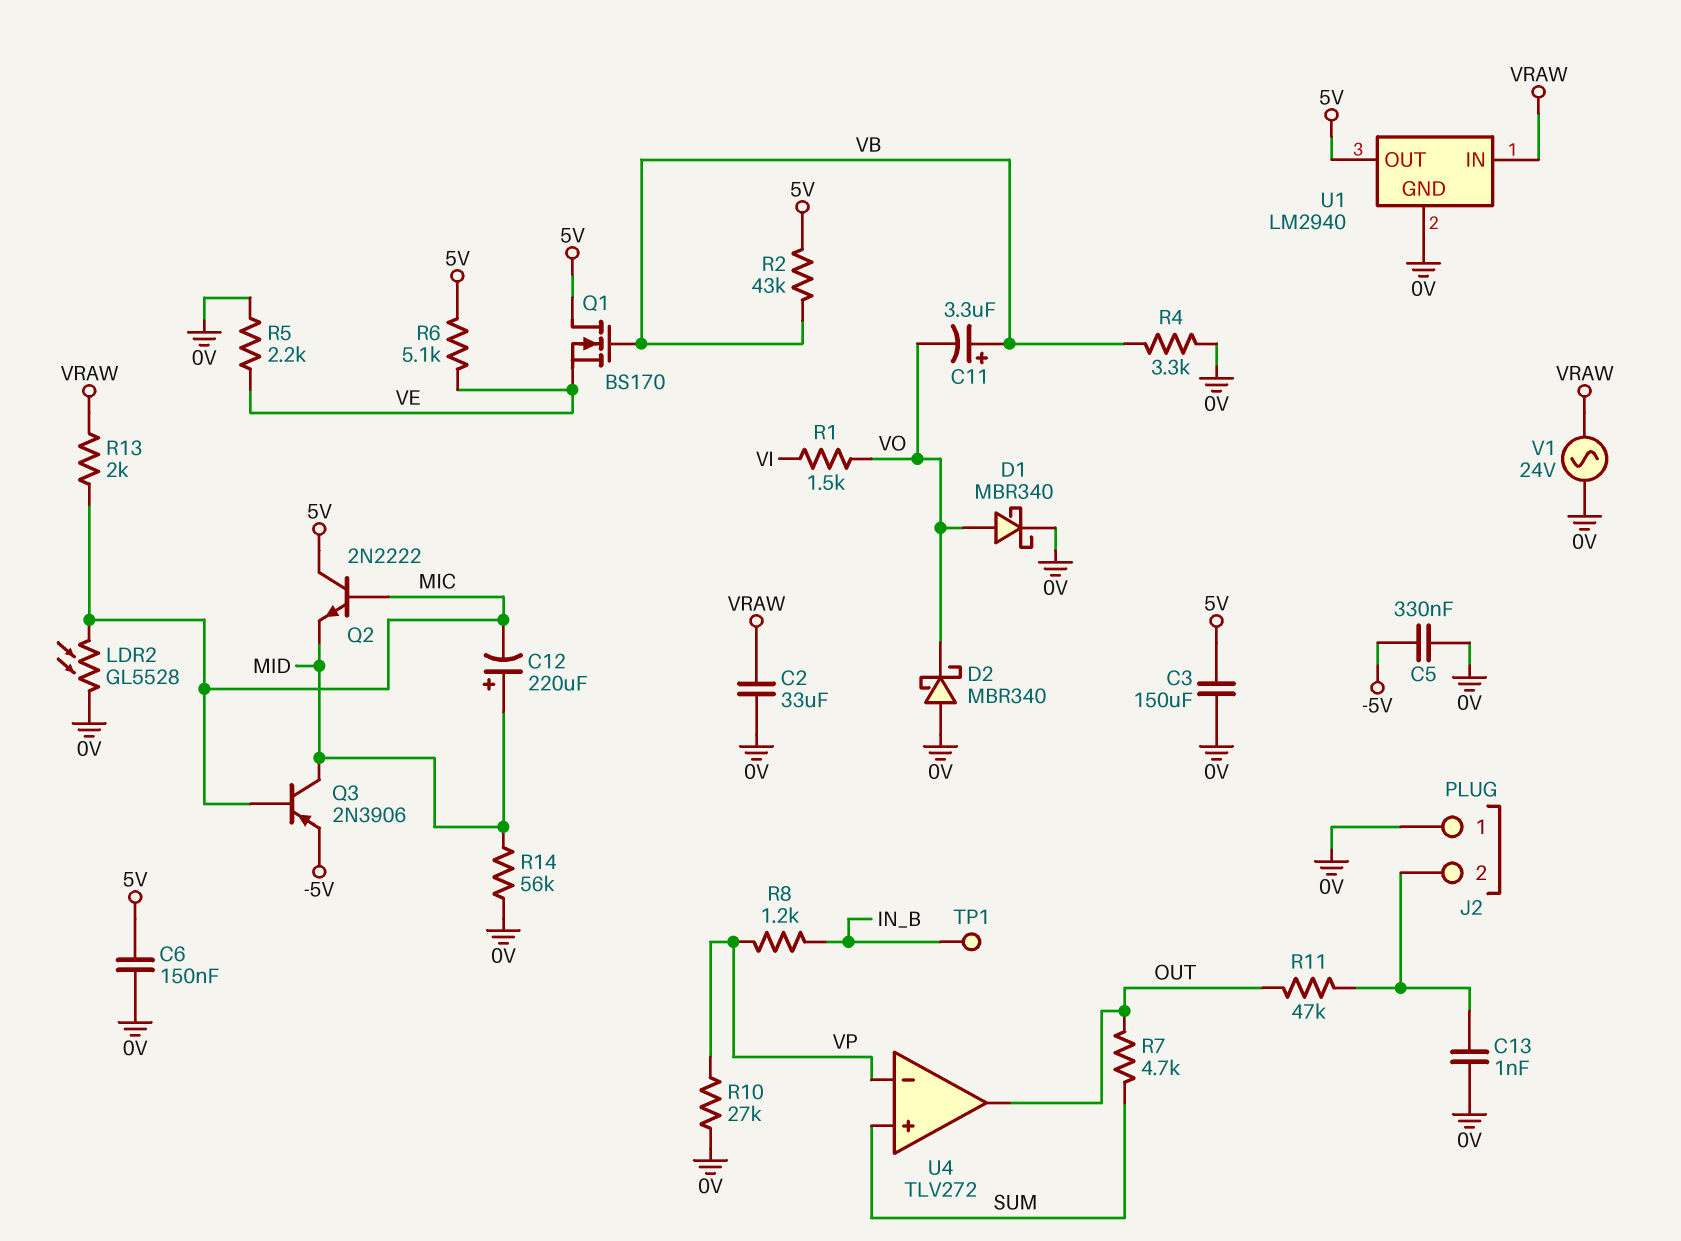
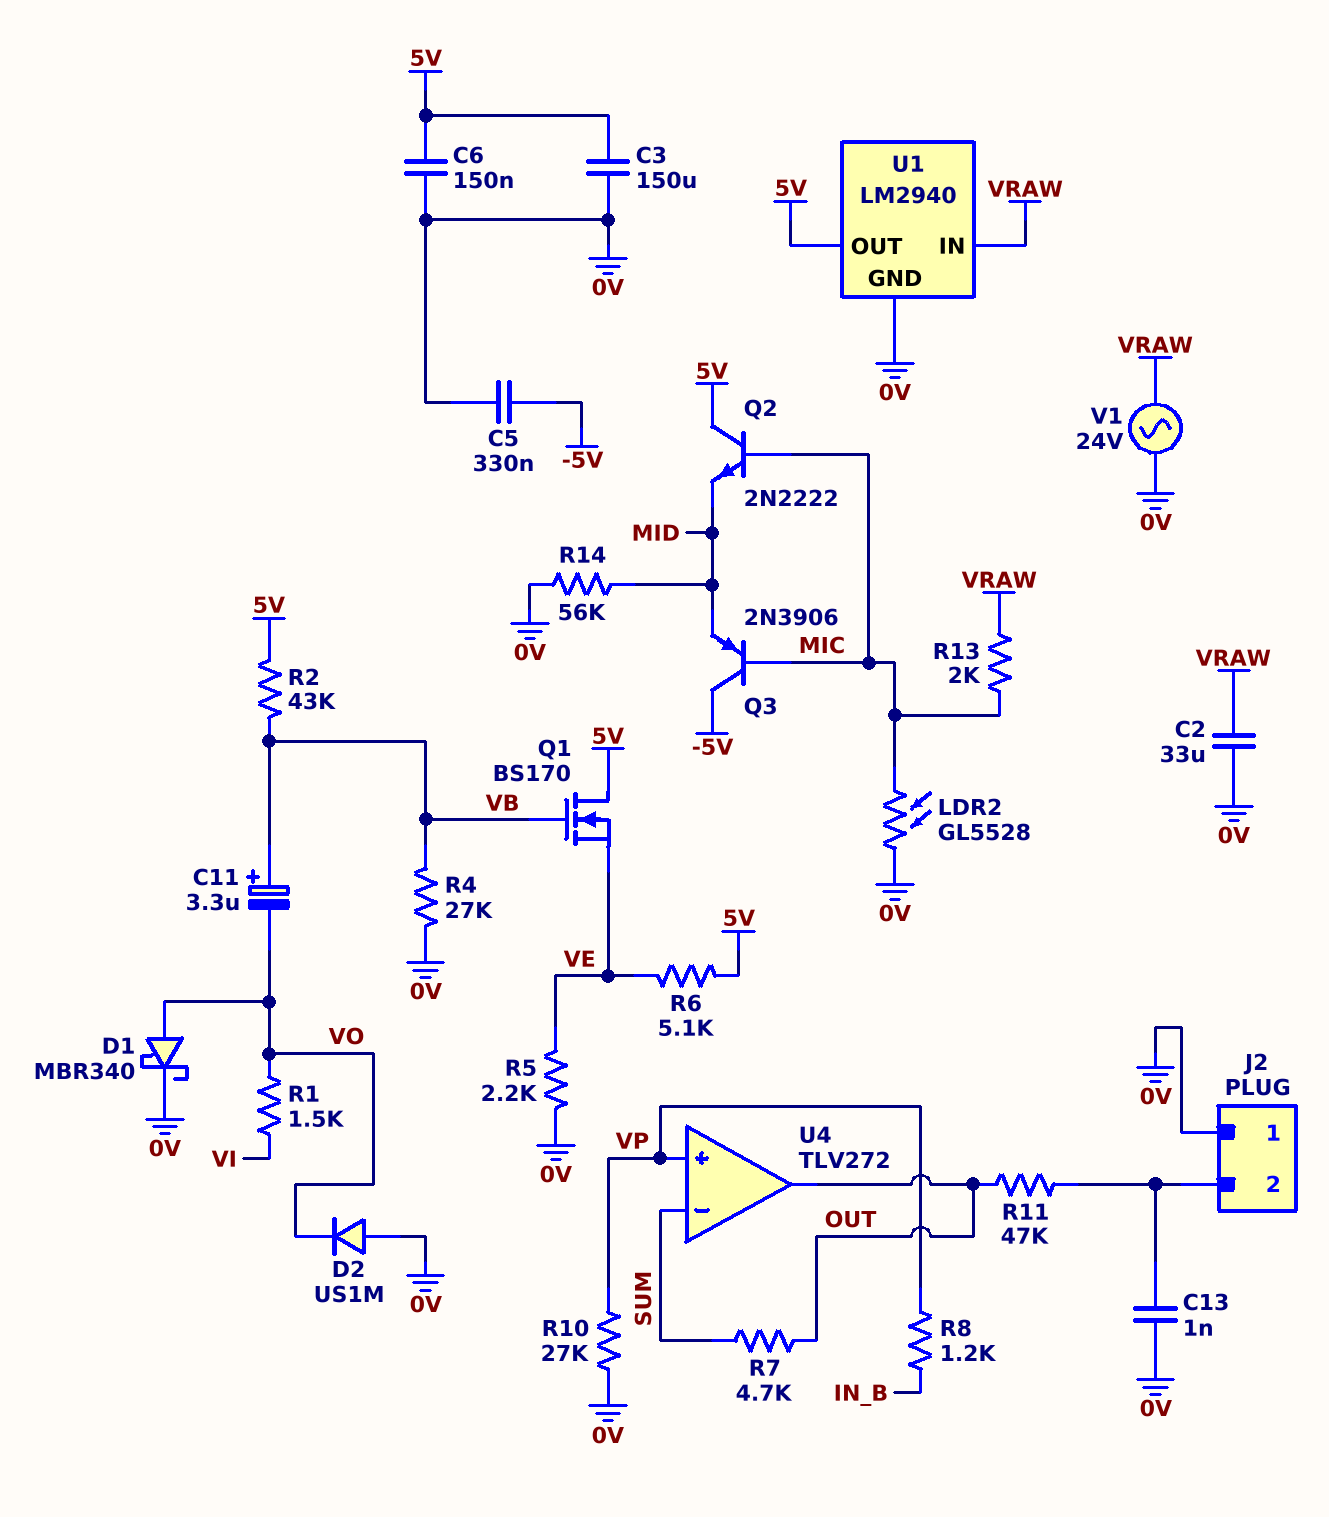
C12: 220uF (plus MID, minus MIC) -> none
D2: schottky MBR340 (A 0V, K VO) -> diode US1M (A 0V, K VO)
Q3: PNP 2N3906 (B MIC, C MID, E -5V) -> PNP 2N3906 (B MIC, C -5V, E MID)
R4: 3.3k (0V, VB) -> 27k (0V, VB)
TP1: test point (IN_B) -> none
U4 pin in+: SUM -> VP
U4 pin in-: VP -> SUM

